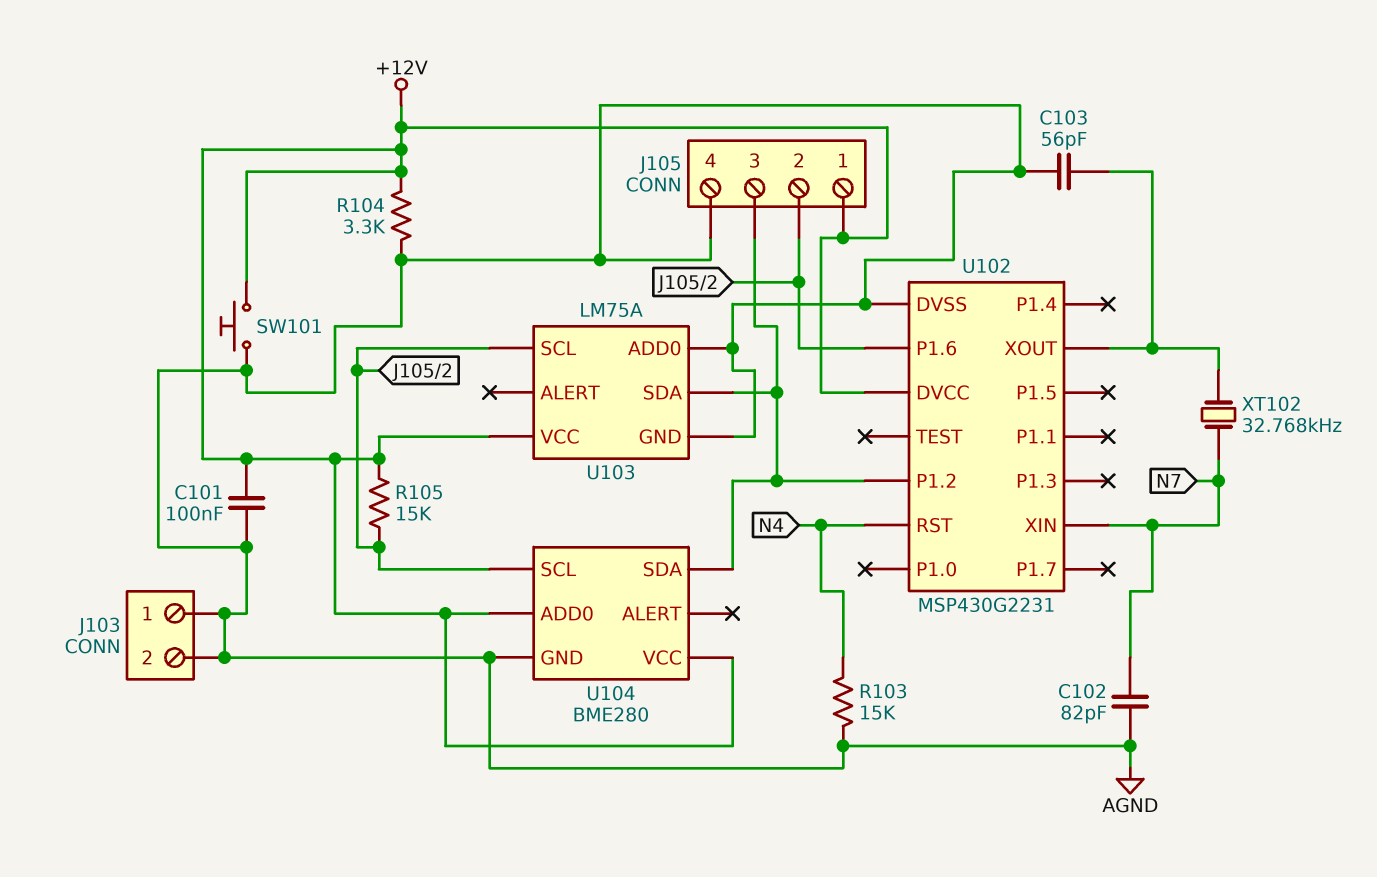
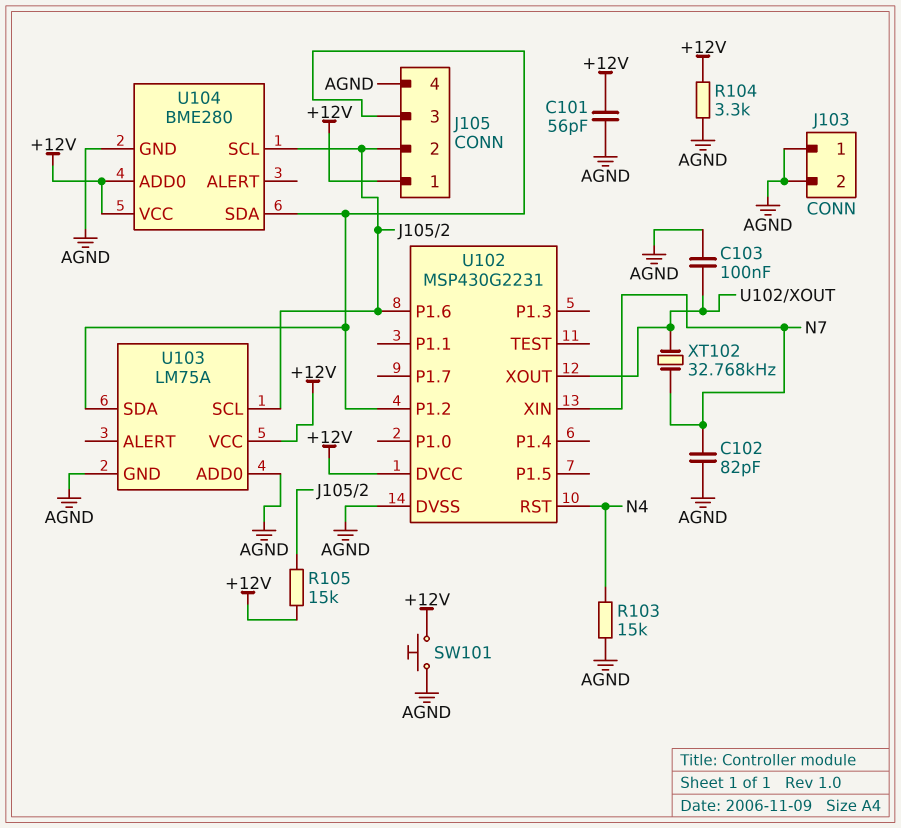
C101: 100nF (+12V, AGND) -> 56pF (+12V, AGND)
C103: 56pF (AGND, U102/XOUT) -> 100nF (AGND, U102/XOUT)

